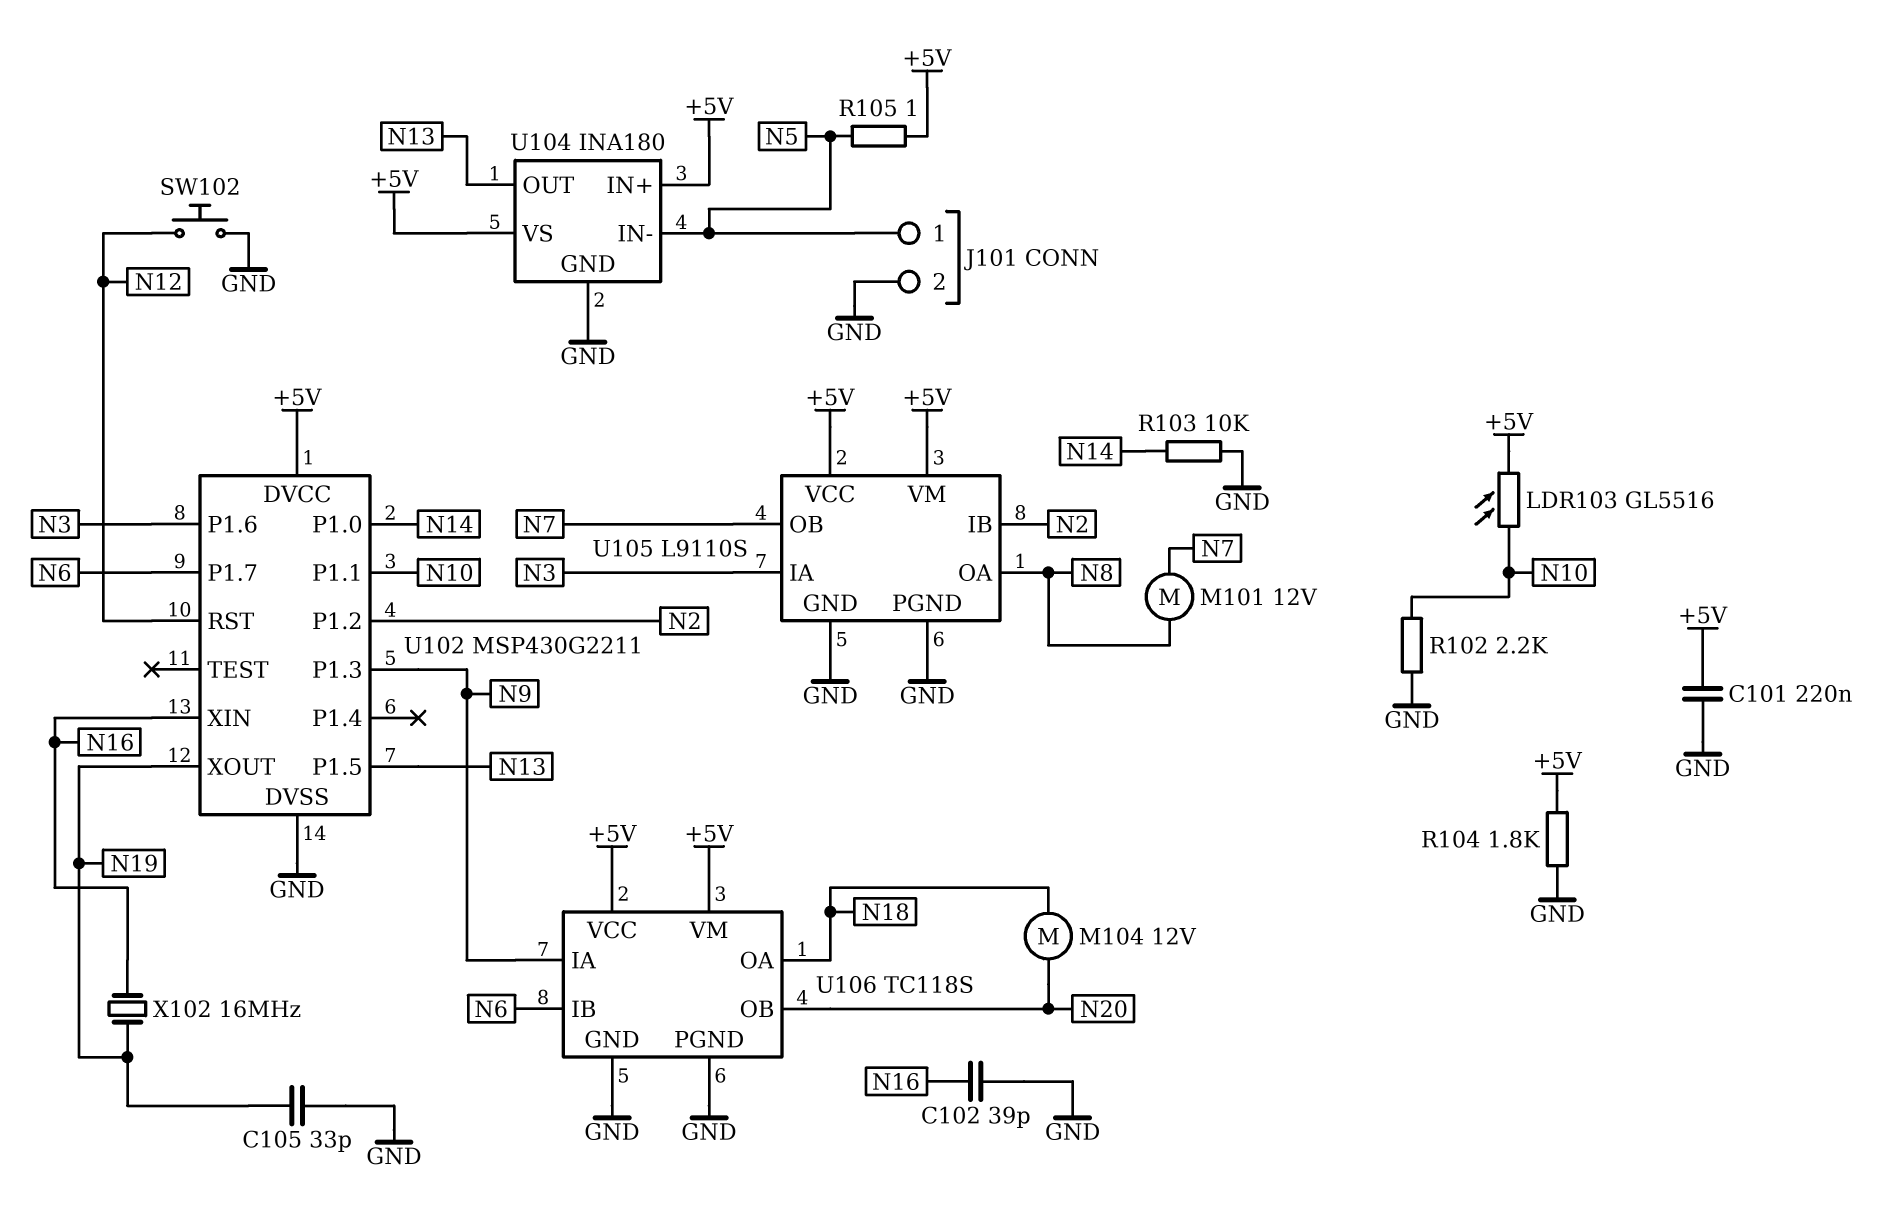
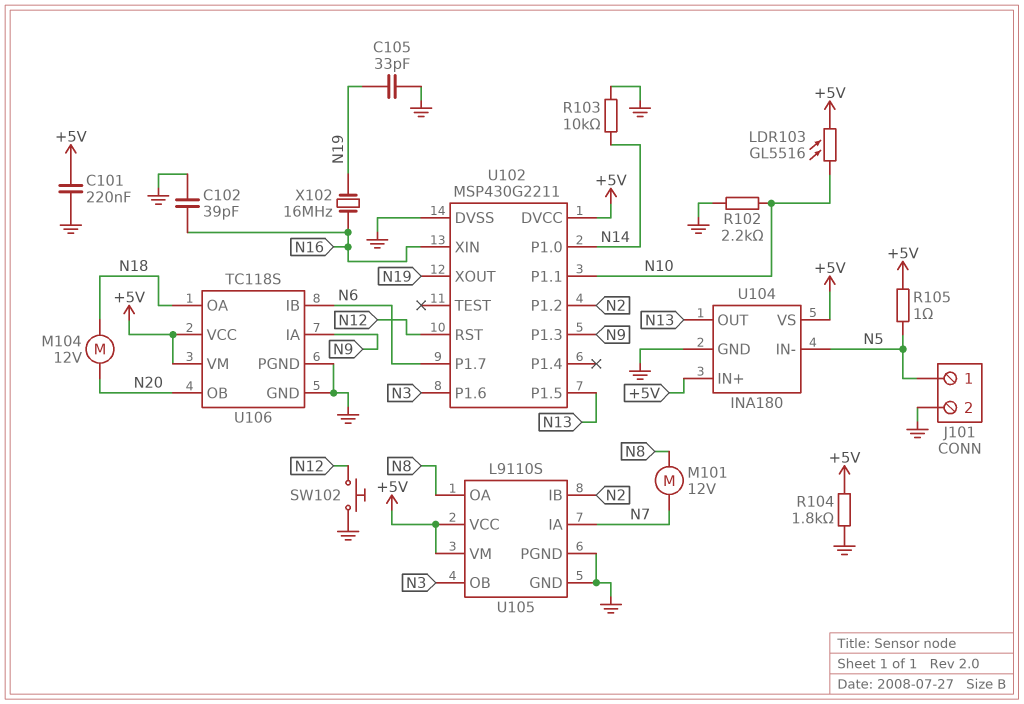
U105 pin IA: N3 -> N7
U105 pin OB: N7 -> N3

